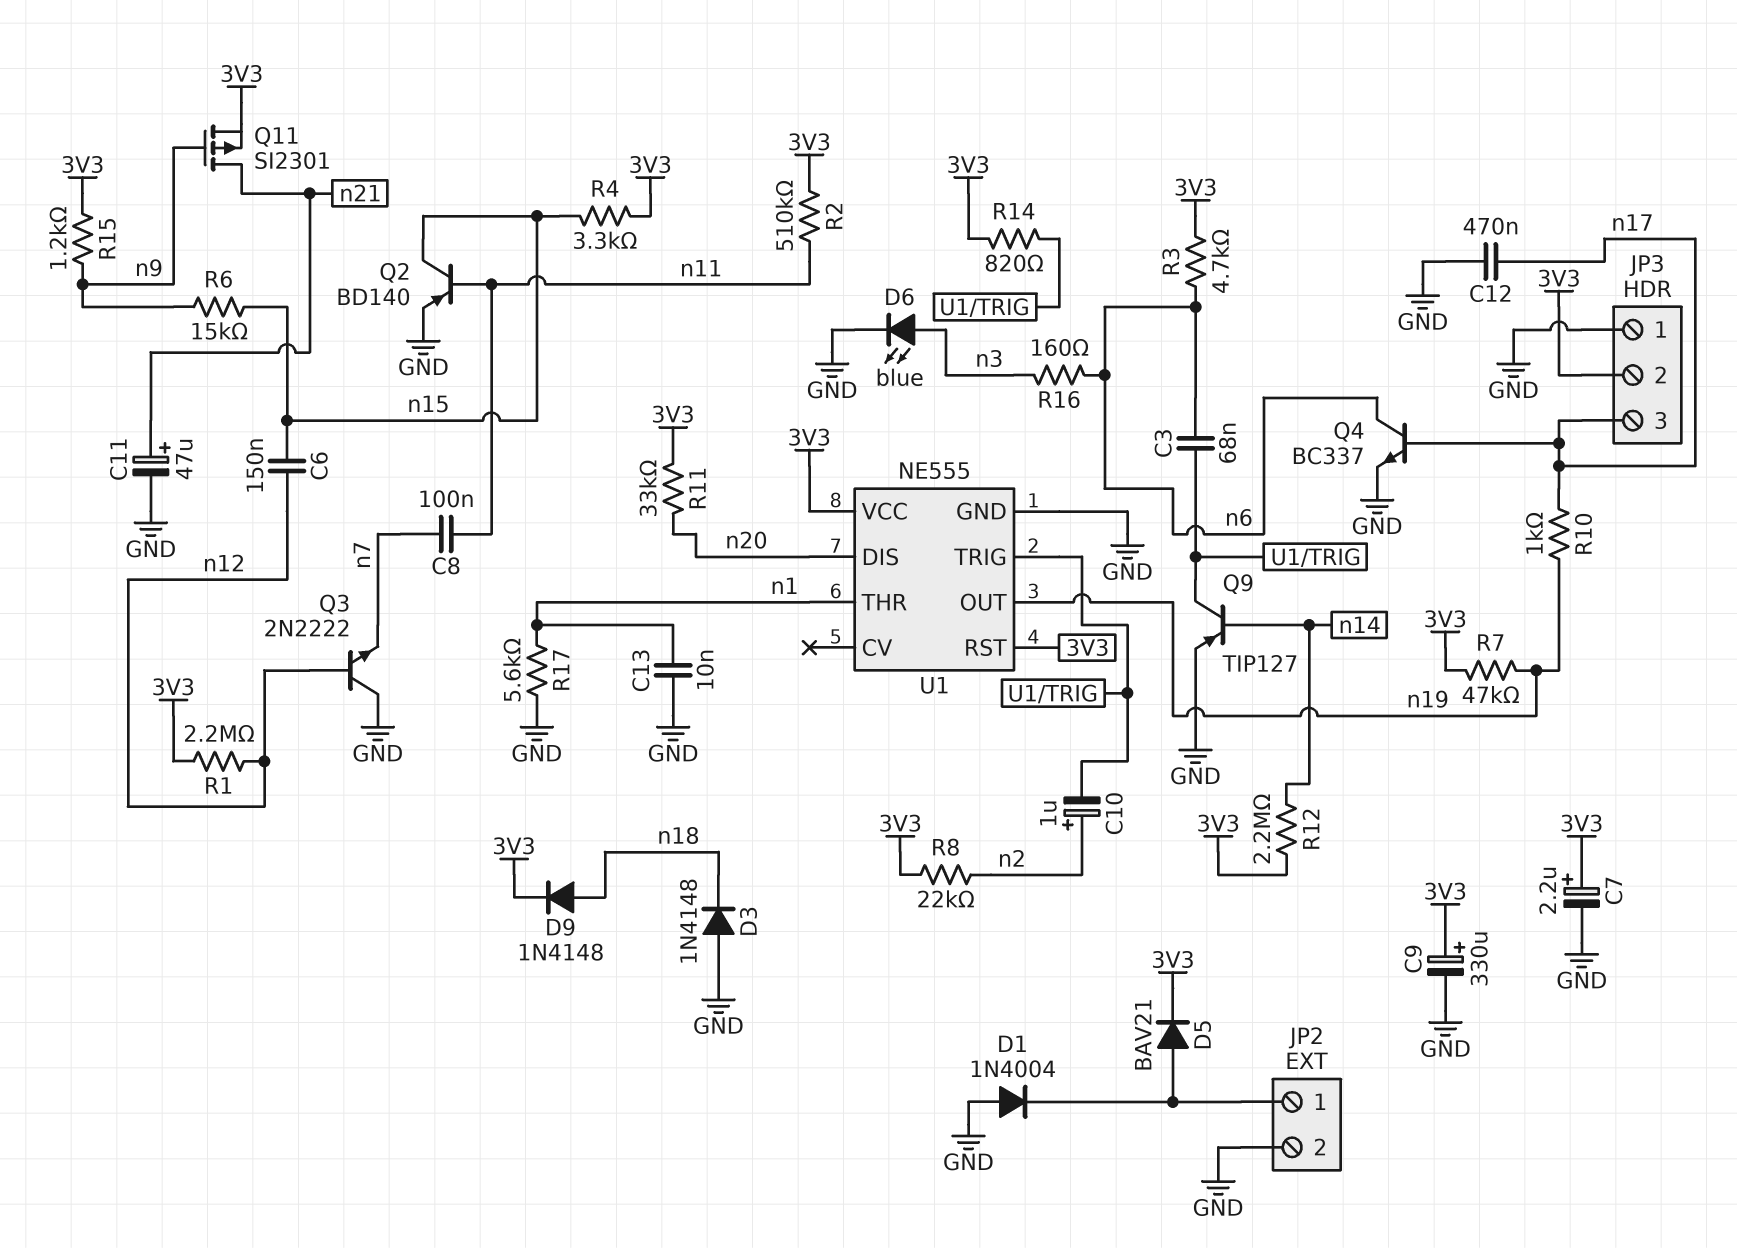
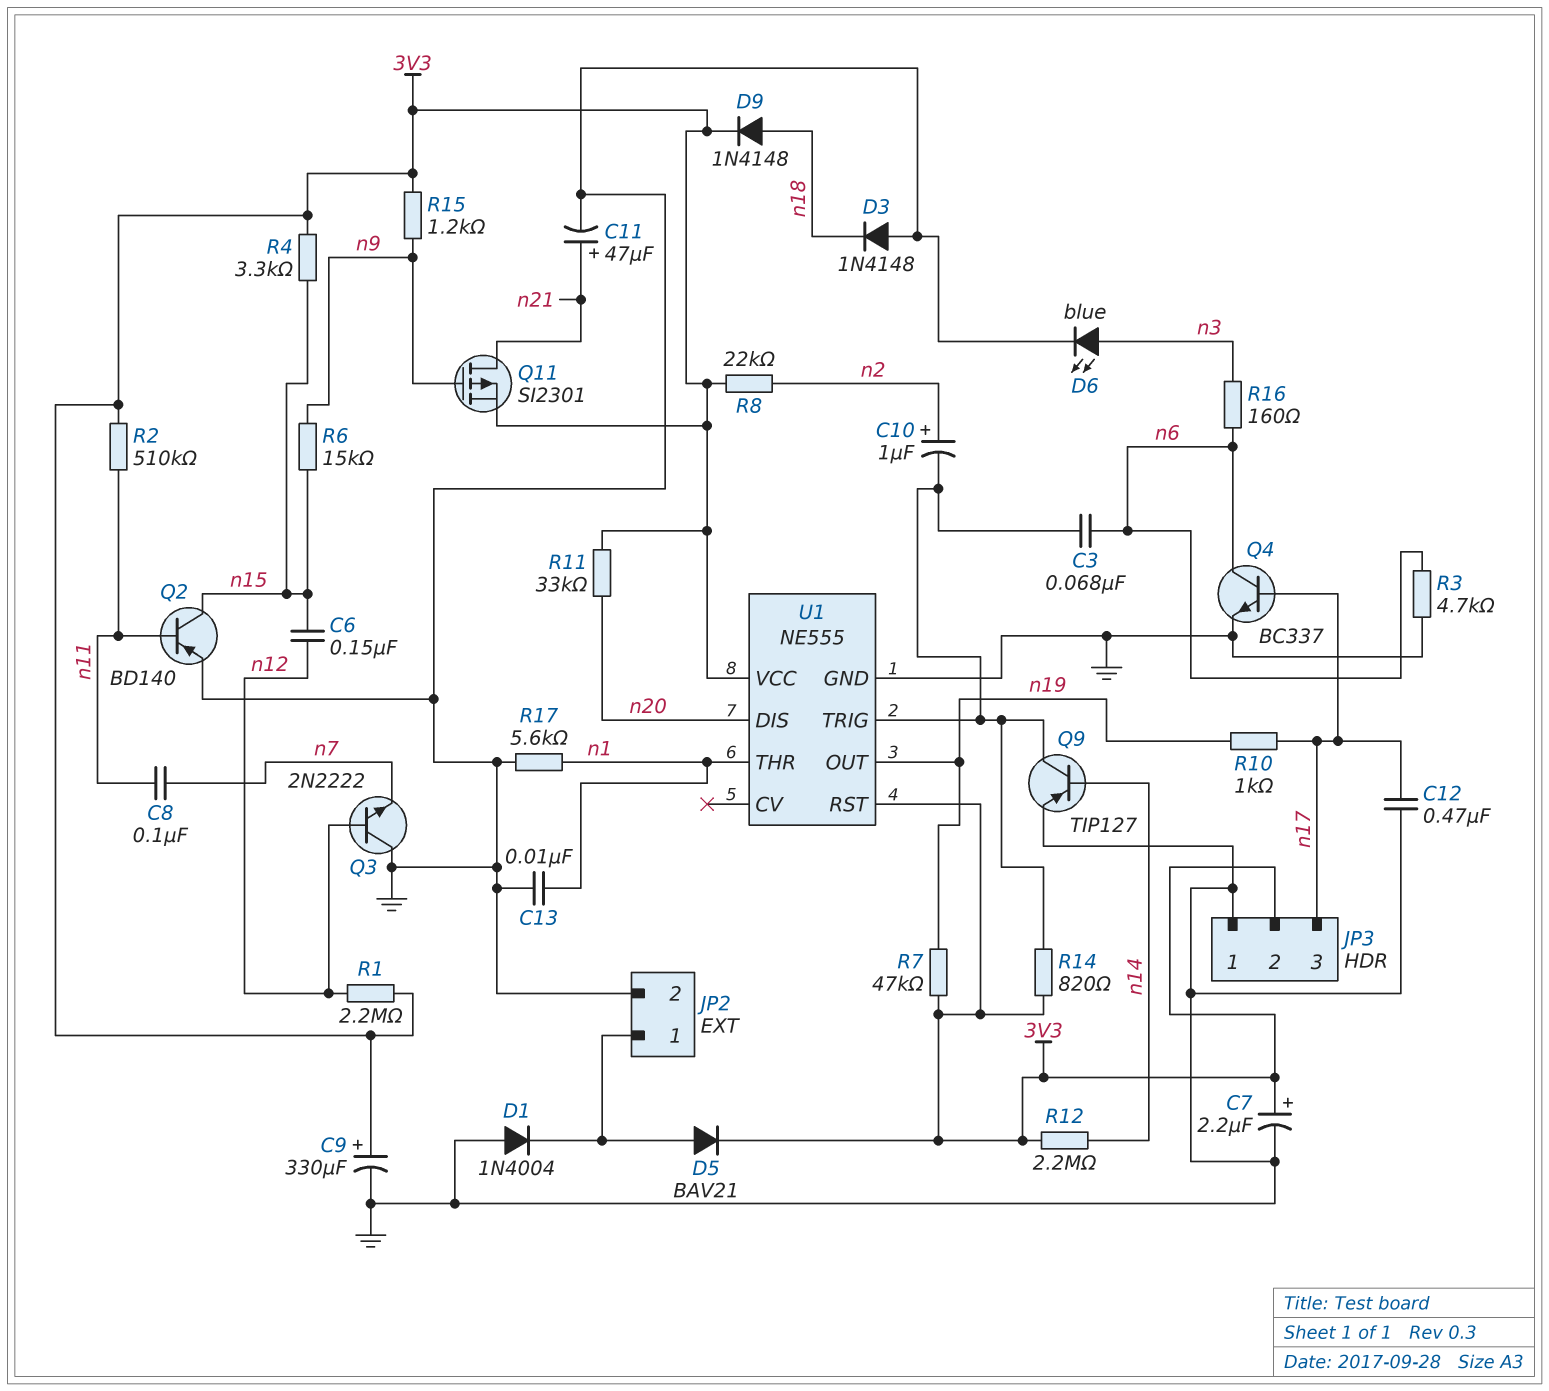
R3: 4.7k (3V3, n6) -> 4.7k (GND, n6)

